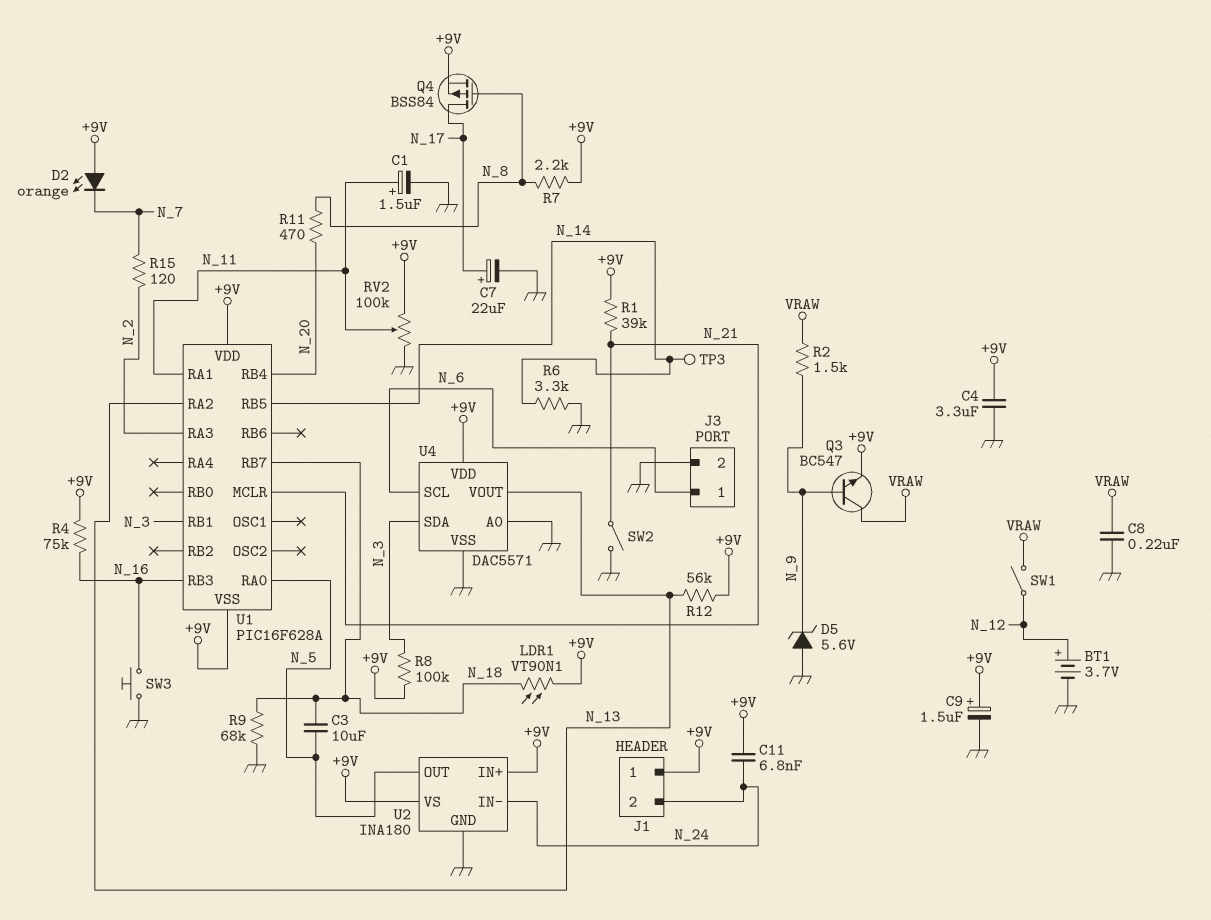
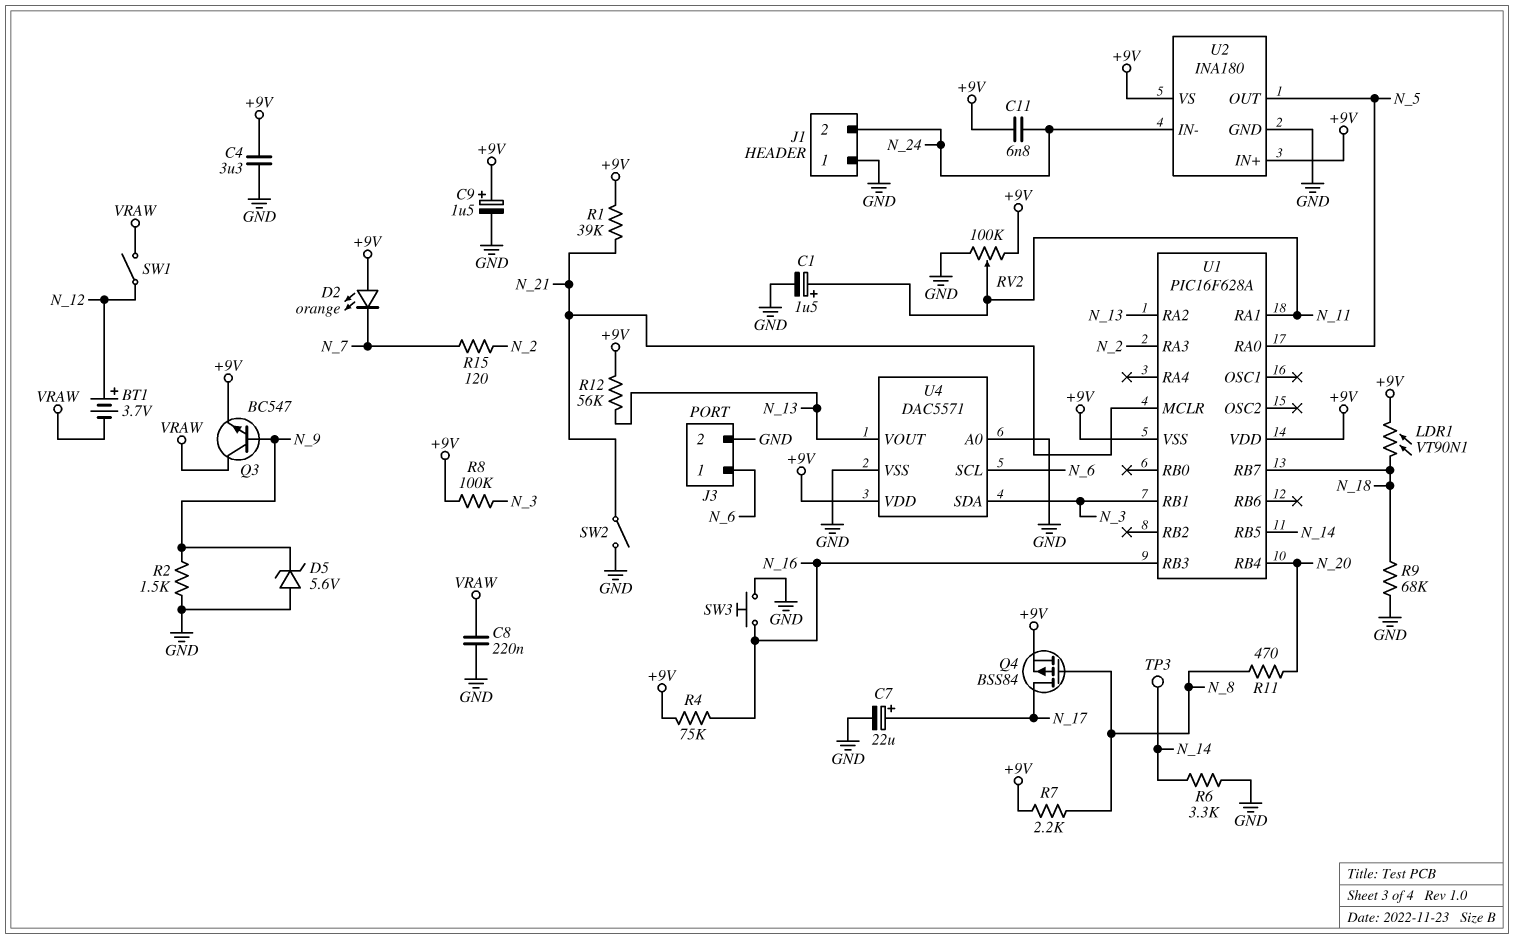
BT1: 3.7V (plus N_12, minus GND) -> 3.7V (plus N_12, minus VRAW)
C3: 10uF (N_5, N_18) -> none
J1 pin 1: +9V -> GND
R2: 1.5k (N_9, VRAW) -> 1.5k (GND, N_9)

